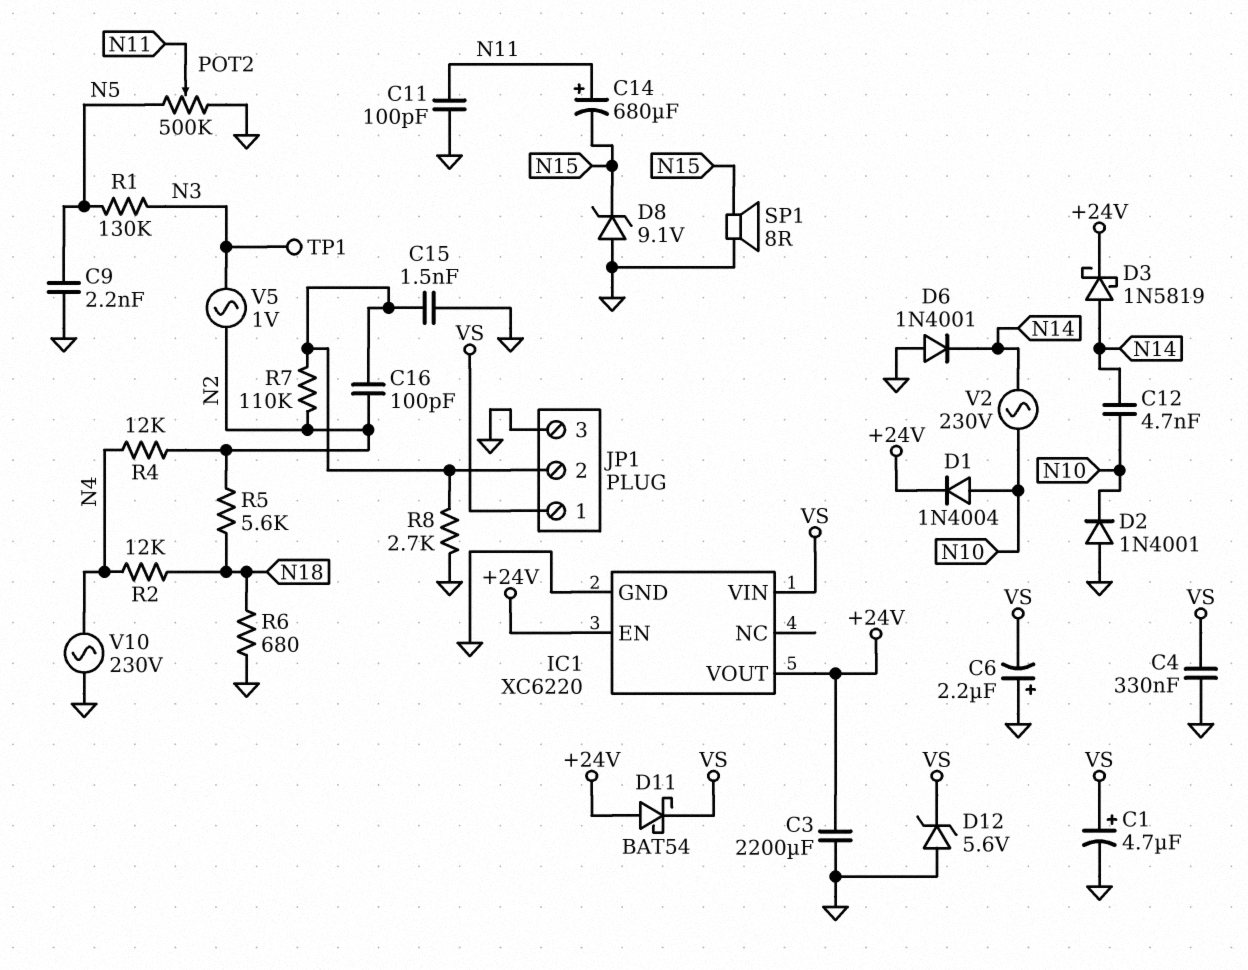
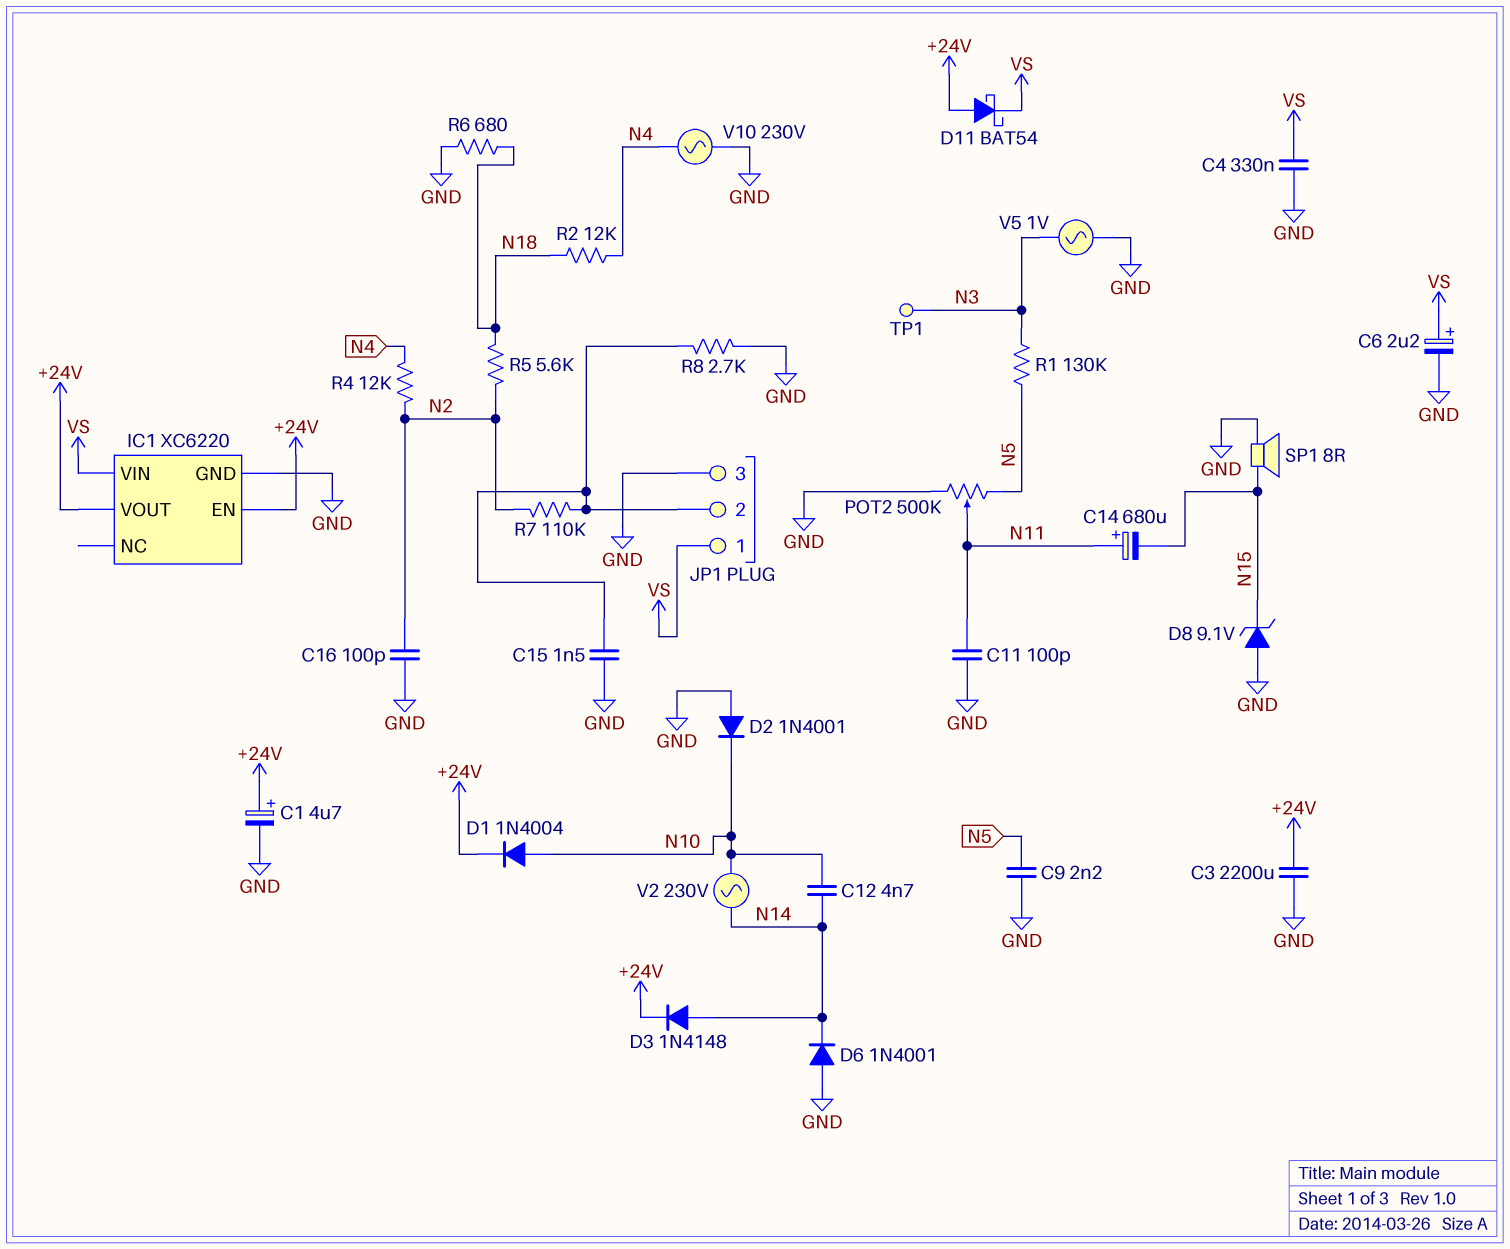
C1: 4.7uF (plus VS, minus GND) -> 4.7uF (plus +24V, minus GND)
C6: 2.2uF (plus GND, minus VS) -> 2.2uF (plus VS, minus GND)
C16: 100pF (JP1/2, N2) -> 100pF (GND, N2)
D3: schottky 1N5819 (A N14, K +24V) -> diode 1N4148 (A N14, K +24V)
D12: zener 5.6V (A GND, K VS) -> none
V5: AC 1V (N2, N3) -> AC 1V (GND, N3)

